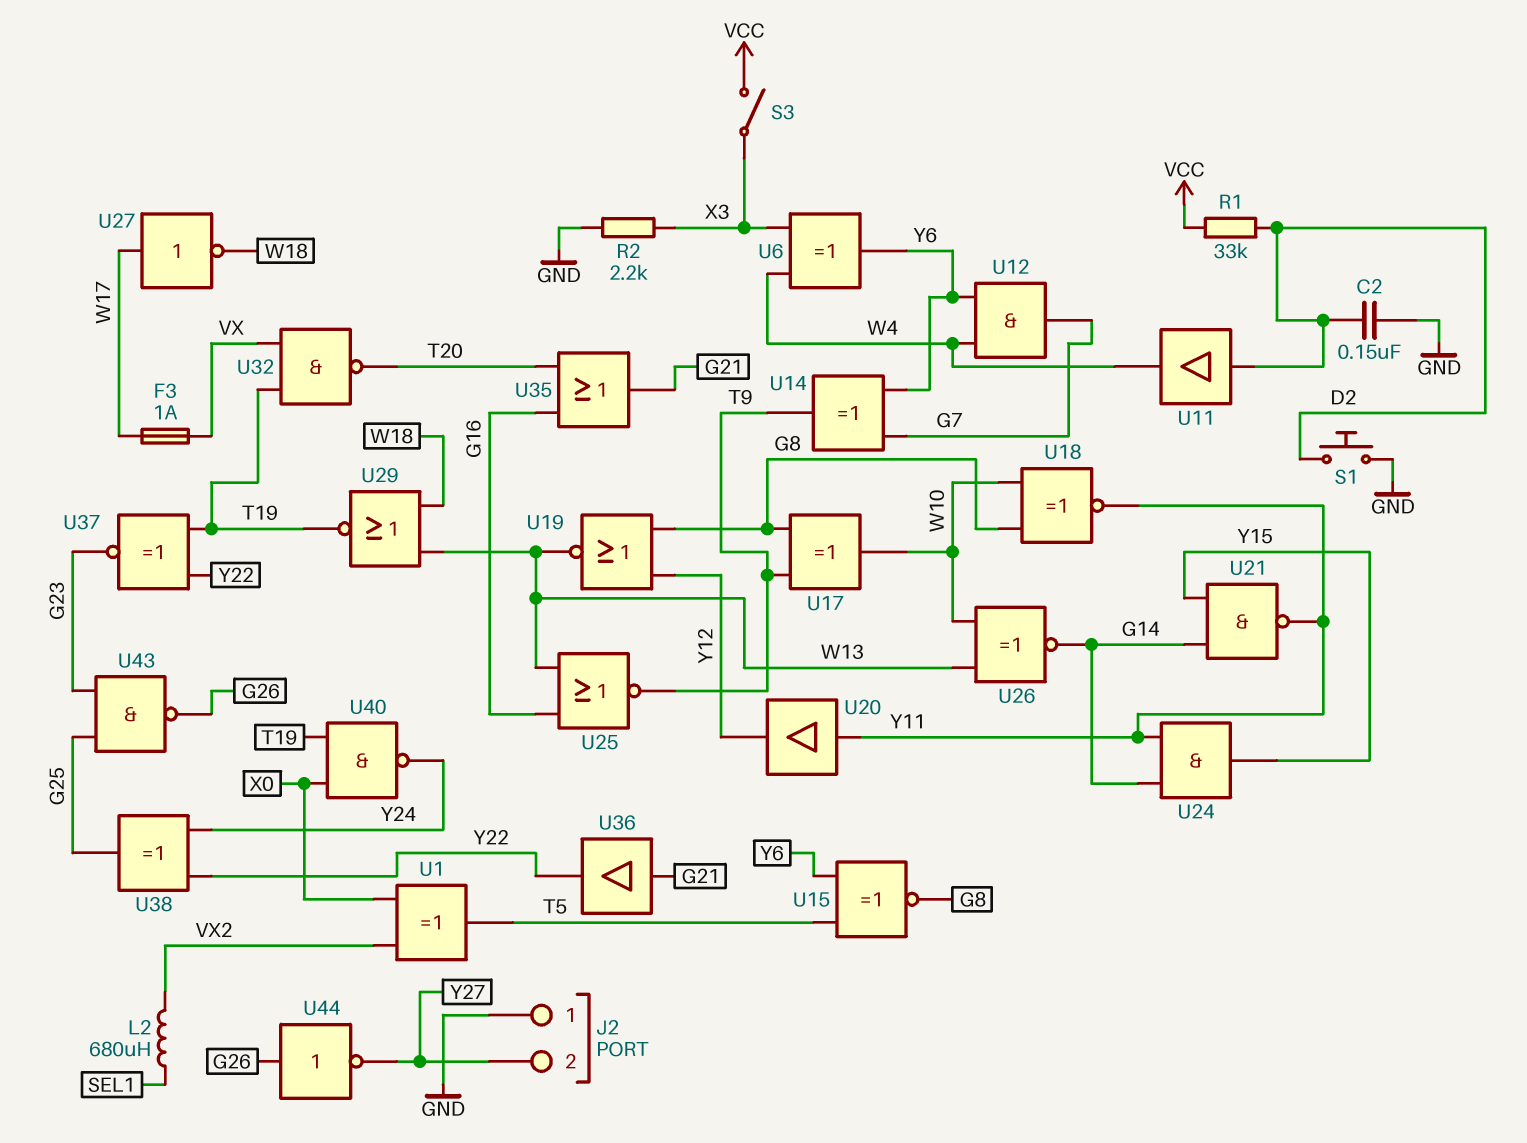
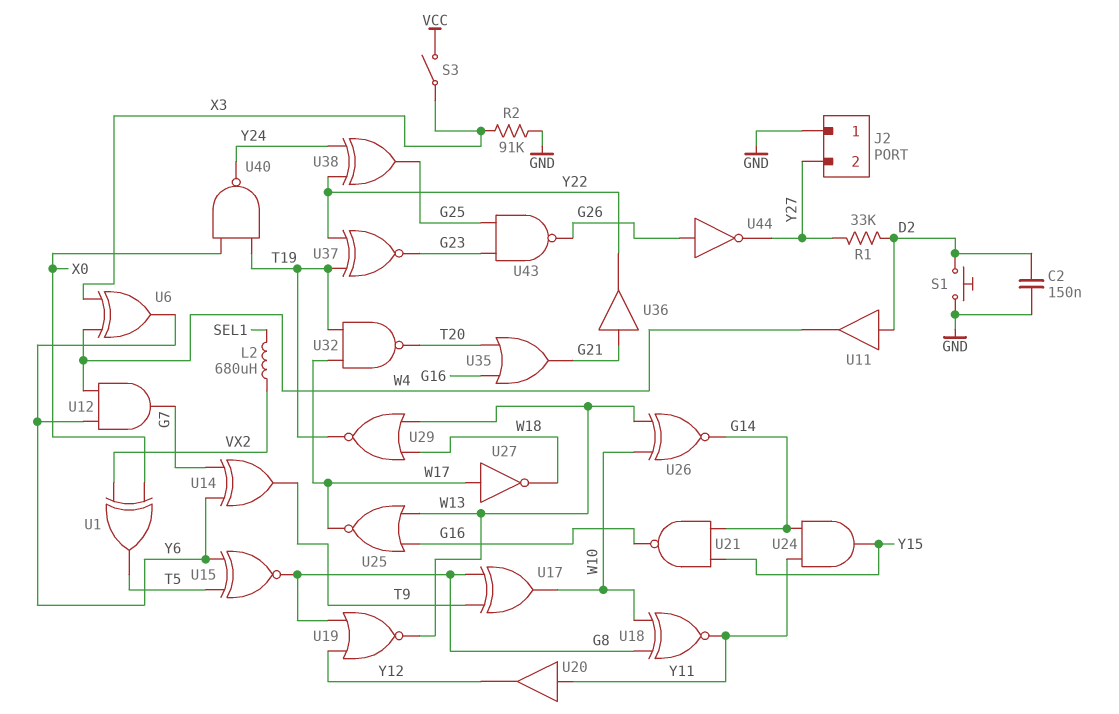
F3: 1A (VX, W17) -> none
R1: 33k (D2, VCC) -> 33k (D2, Y27)
R2: 2.2k (GND, X3) -> 91k (GND, X3)
U21: NAND (in G14, in Y15, out Y11) -> NAND (in G14, in Y15, out G16)
U25: NOR (in G16, in W13, out T9) -> NOR (in G16, in W13, out W17)
U32: NAND (in T19, in VX, out T20) -> NAND (in T19, in W17, out T20)

